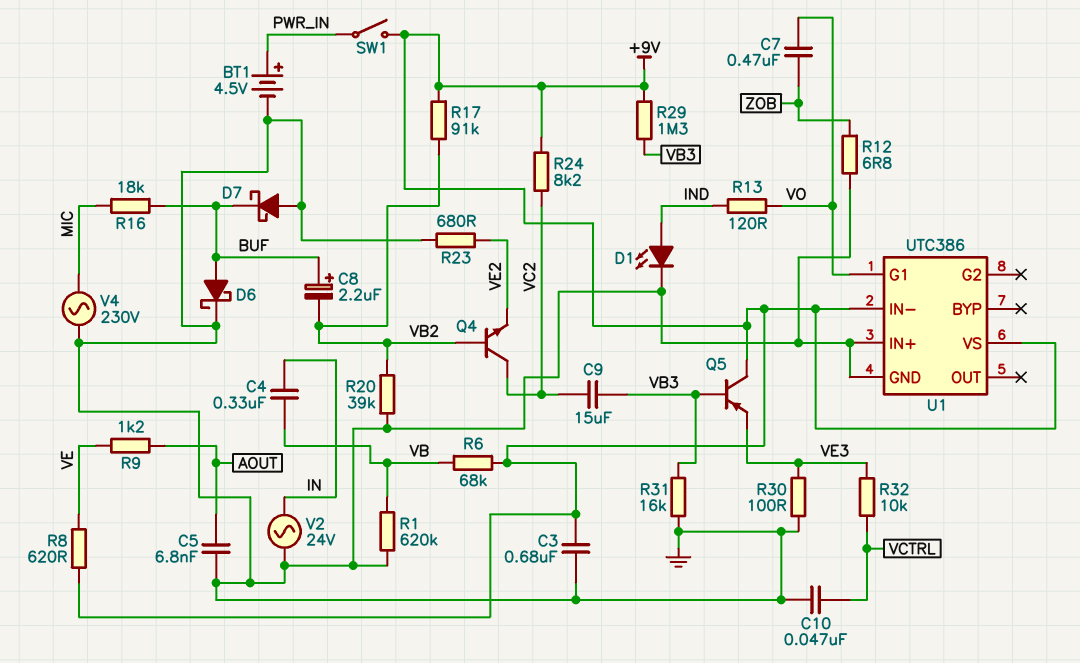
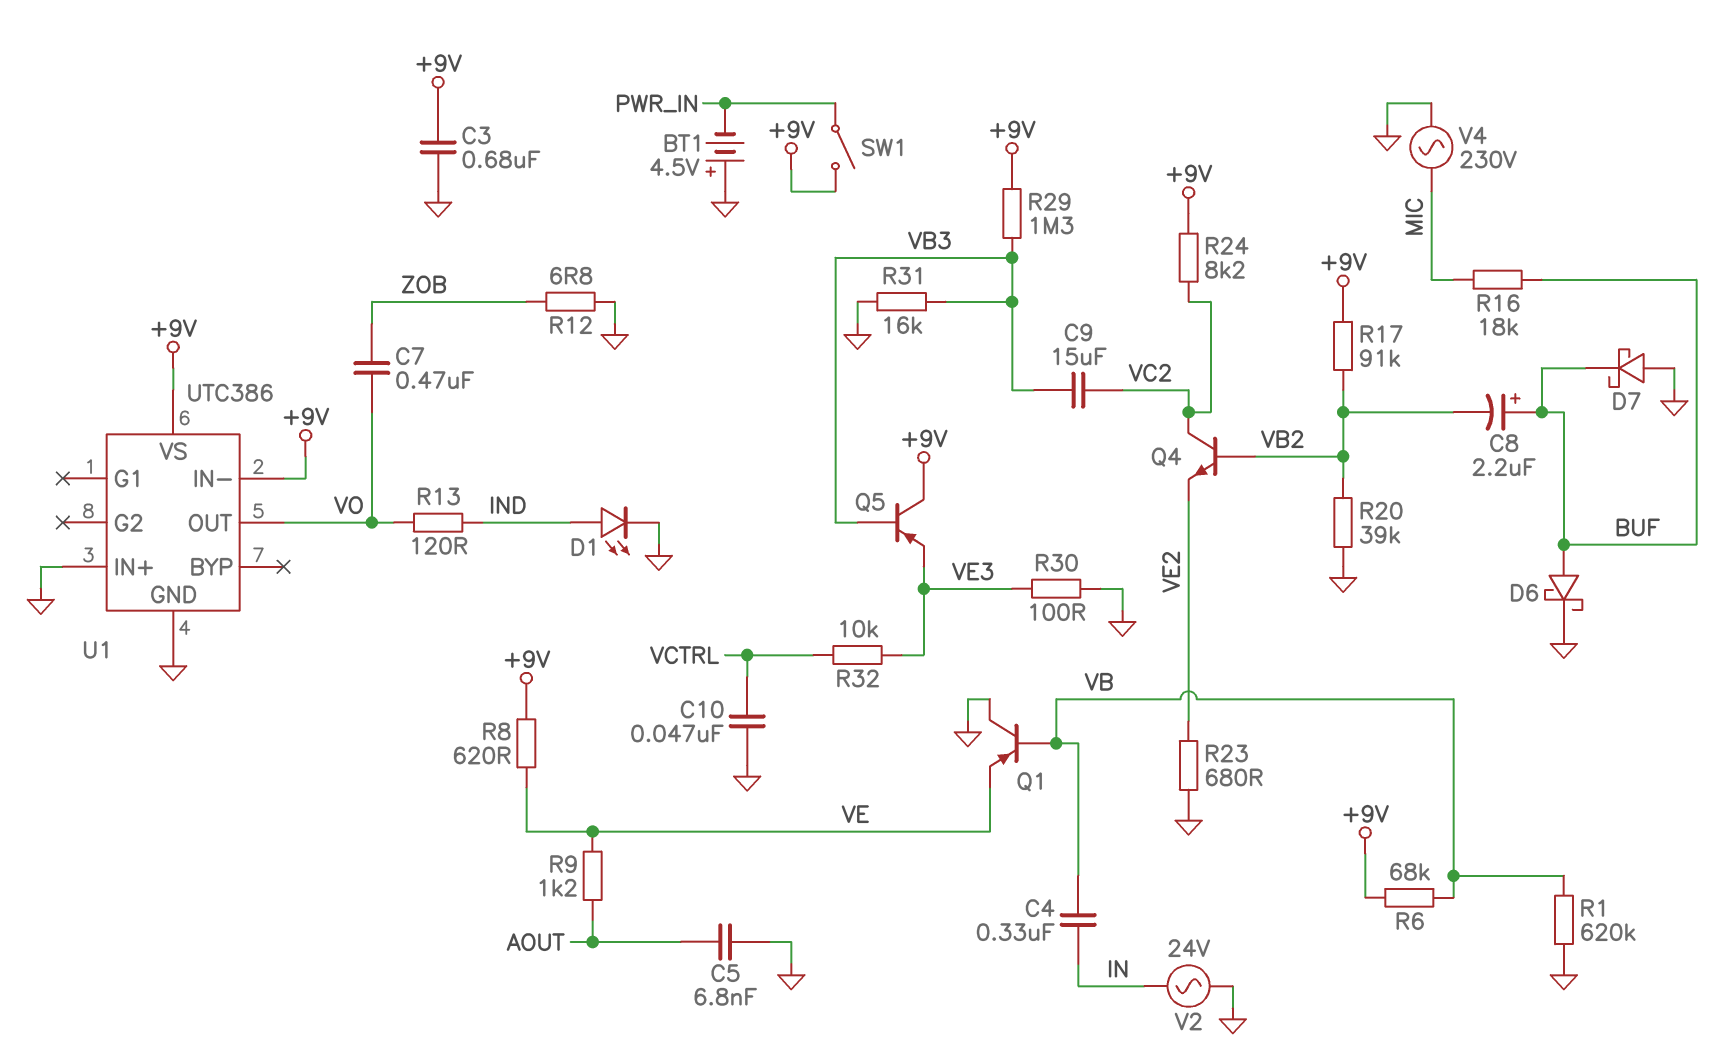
BT1: 4.5V (plus PWR_IN, minus GND) -> 4.5V (plus GND, minus PWR_IN)
Q1: none -> PNP (B VB, C GND, E VE)
U1 pin G1: VO -> none
U1 pin OUT: none -> VO

